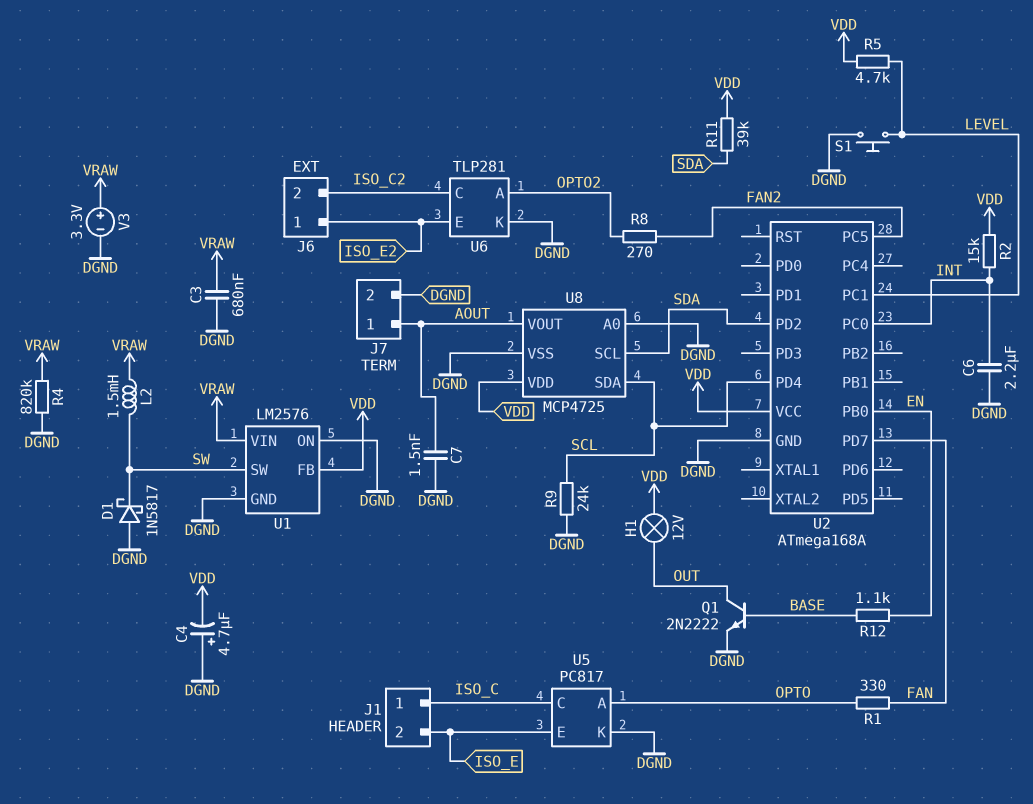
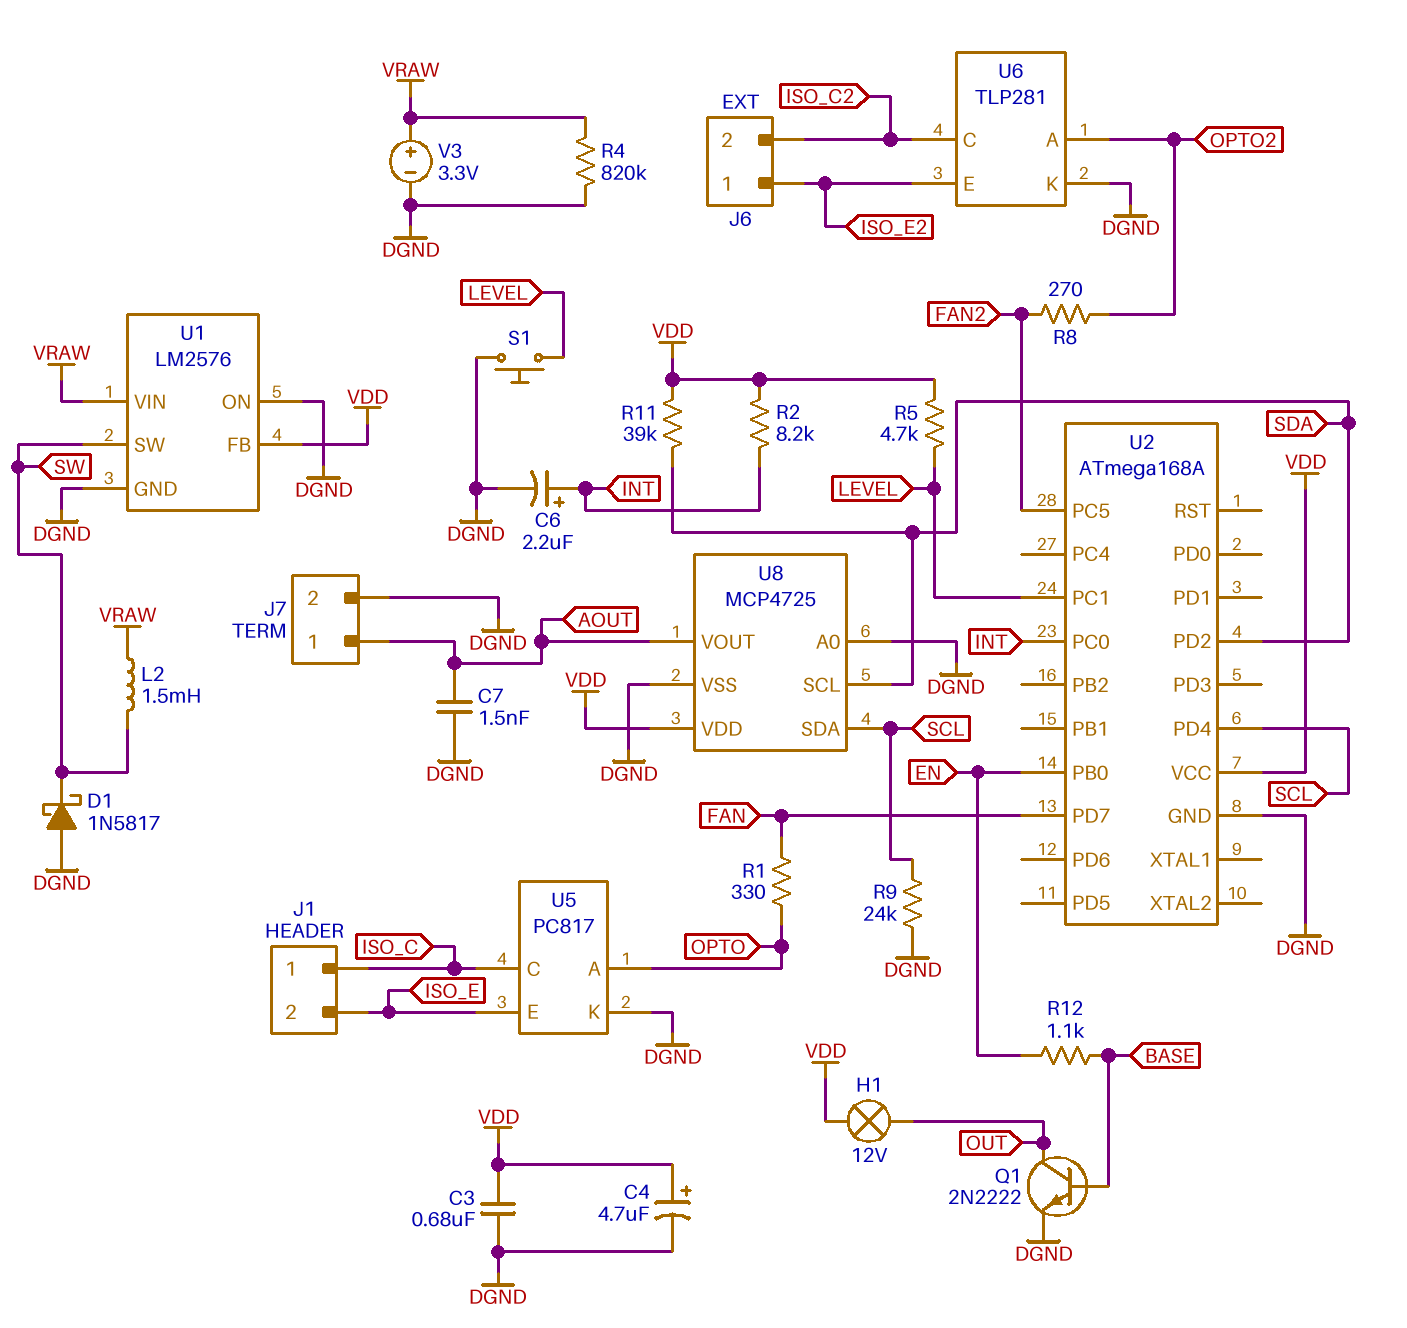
C3: 680nF (DGND, VRAW) -> 680nF (DGND, VDD)
C4: 4.7uF (plus DGND, minus VDD) -> 4.7uF (plus VDD, minus DGND)
C6: 2.2uF (DGND, INT) -> 2.2uF (plus INT, minus DGND)
R2: 15k (INT, VDD) -> 8.2k (INT, VDD)

